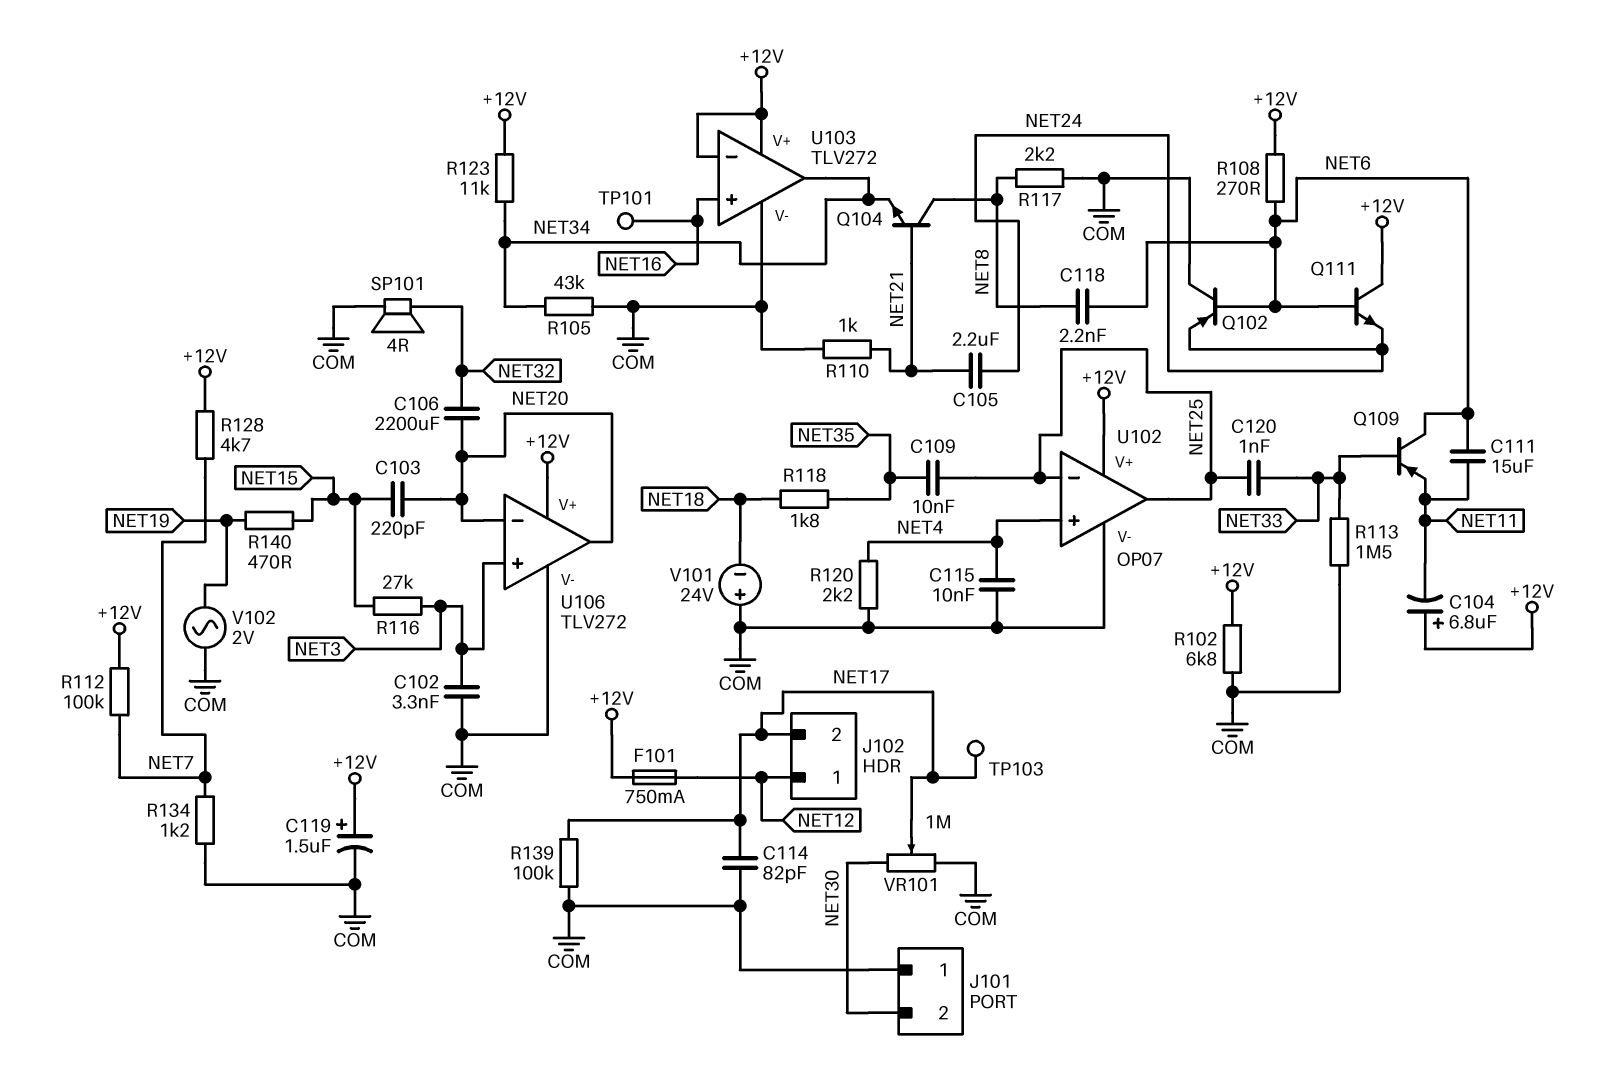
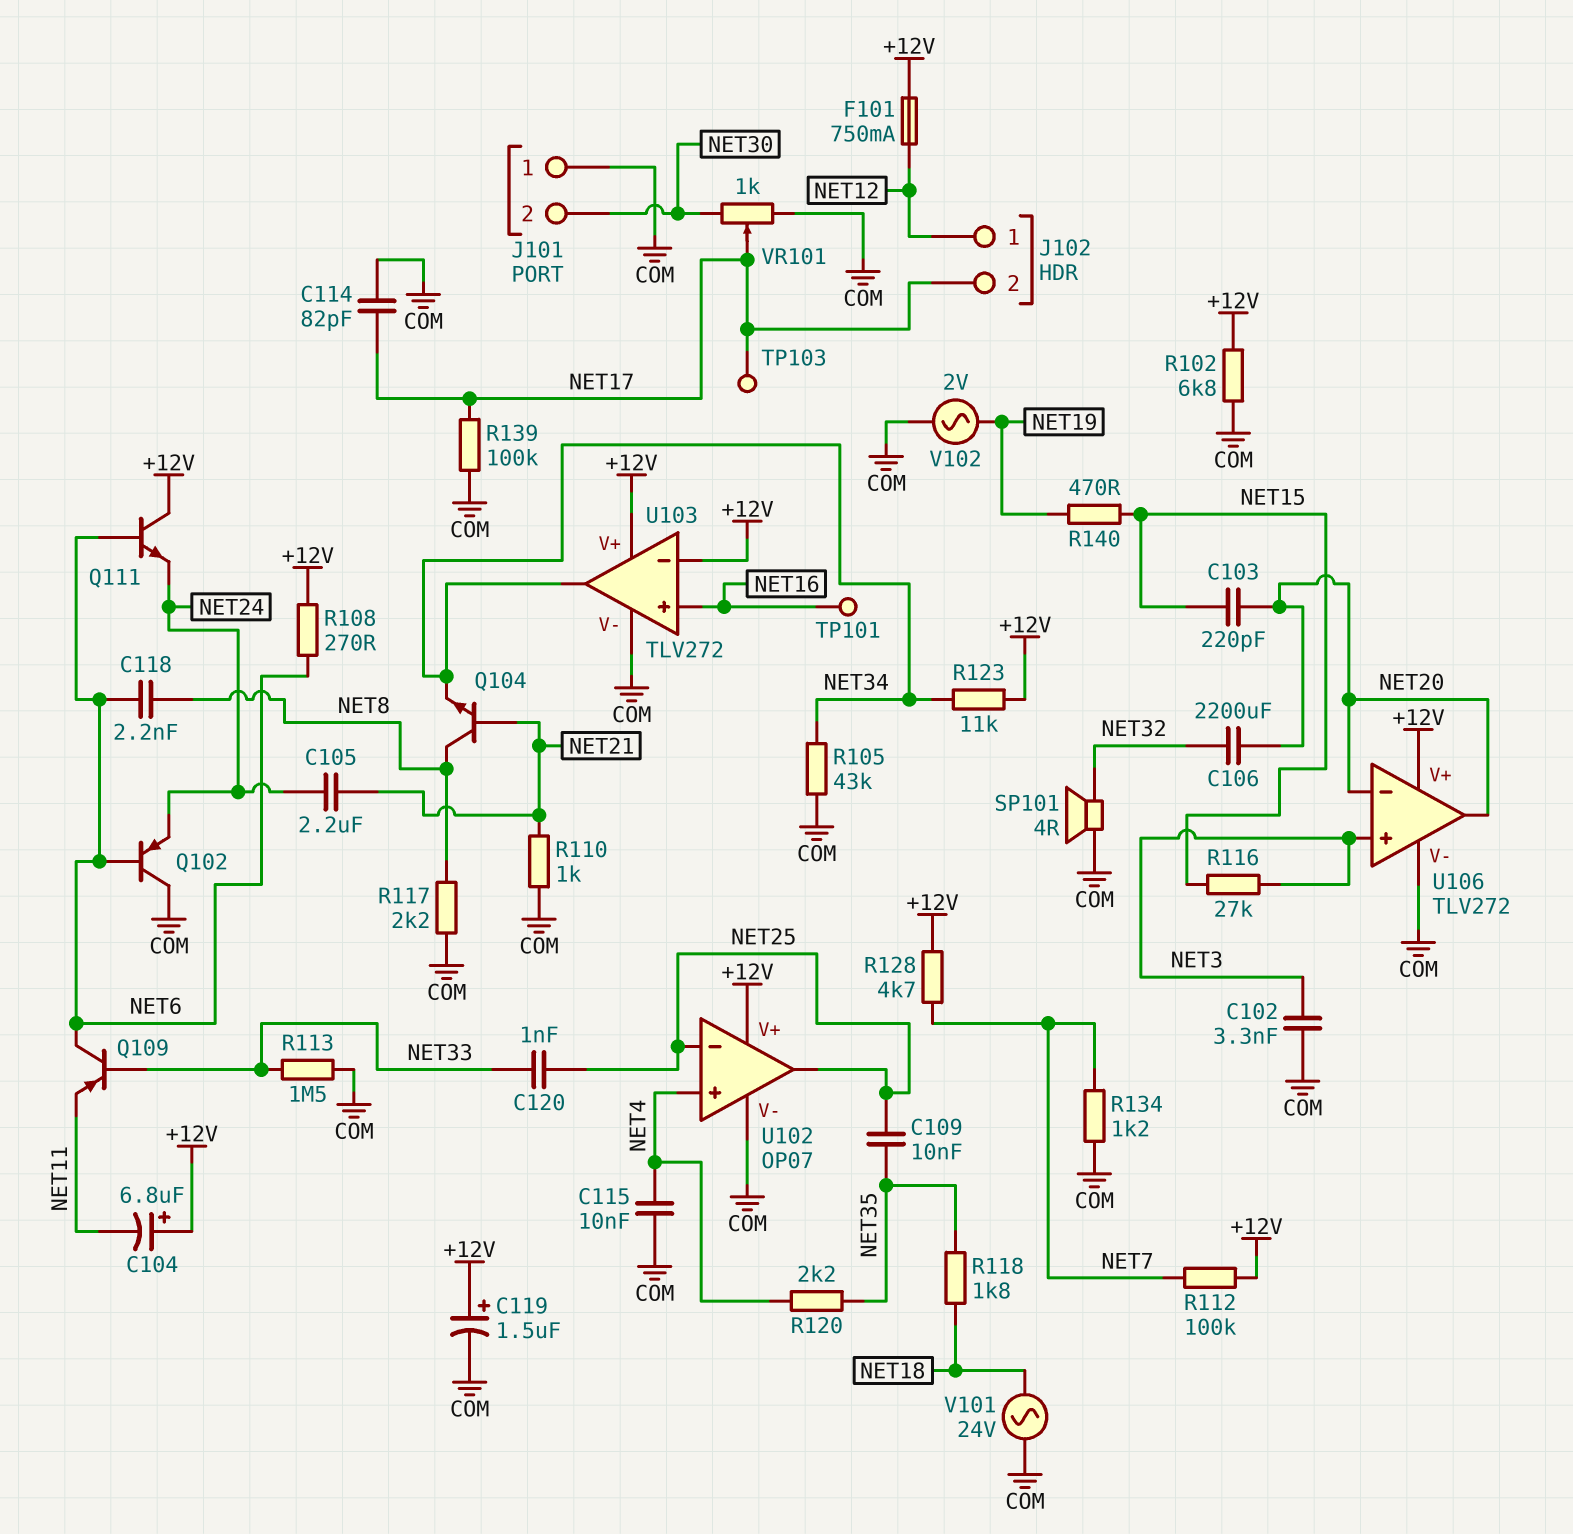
C111: 15uF (NET6, NET11) -> none
R120: 2.2k (COM, NET4) -> 2.2k (NET4, NET35)
V101: 24V (plus COM, minus NET18) -> AC 24V (COM, NET18)
VR101: 1M (COM, NET30, wiper NET17) -> 1k (COM, NET30, wiper NET17)

